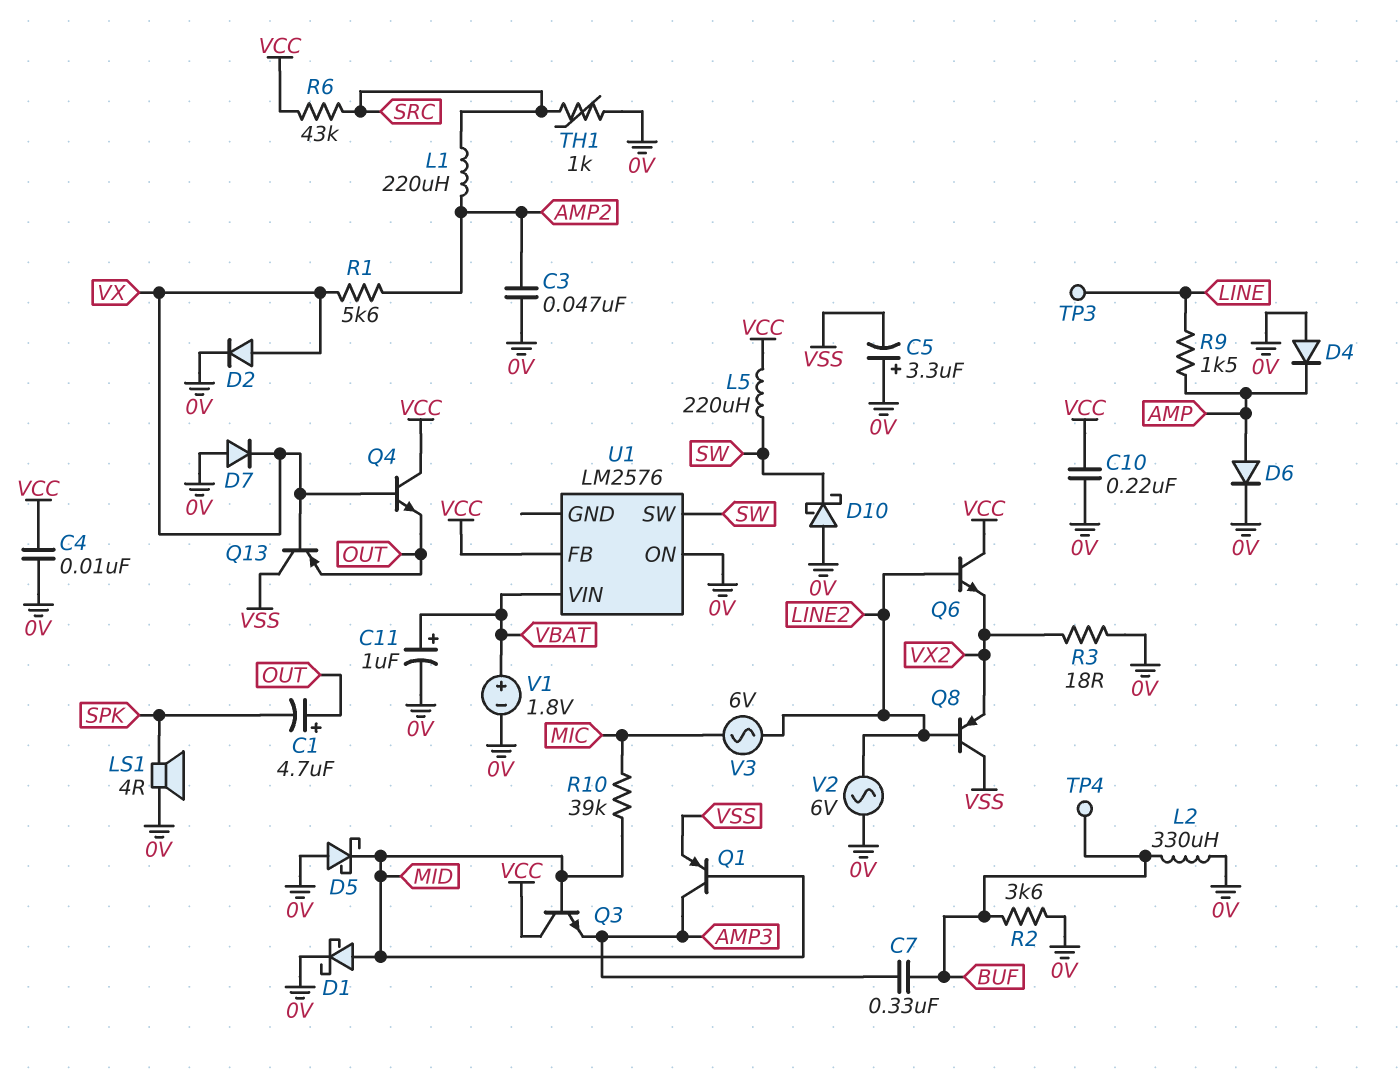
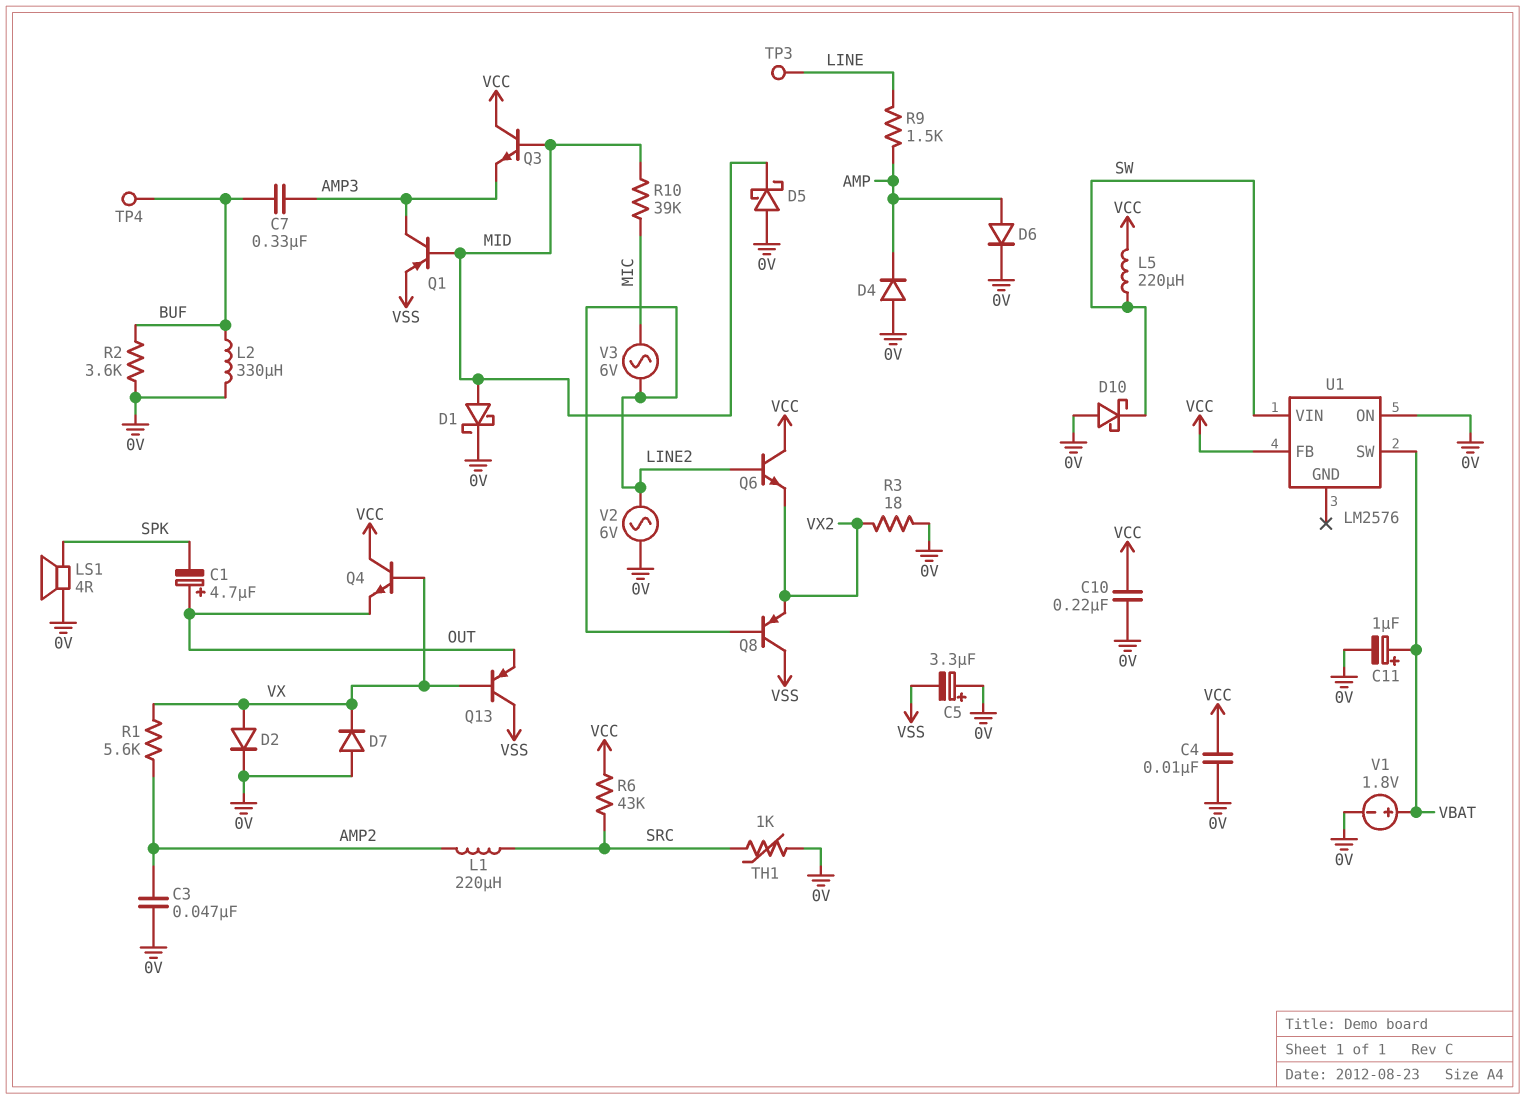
U1 pin SW: SW -> VBAT
U1 pin VIN: VBAT -> SW

